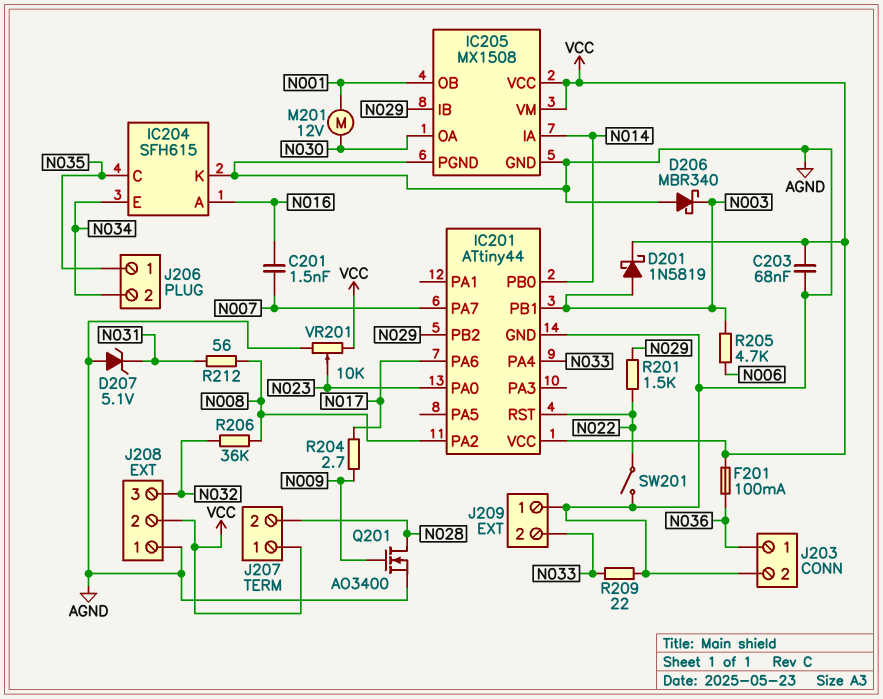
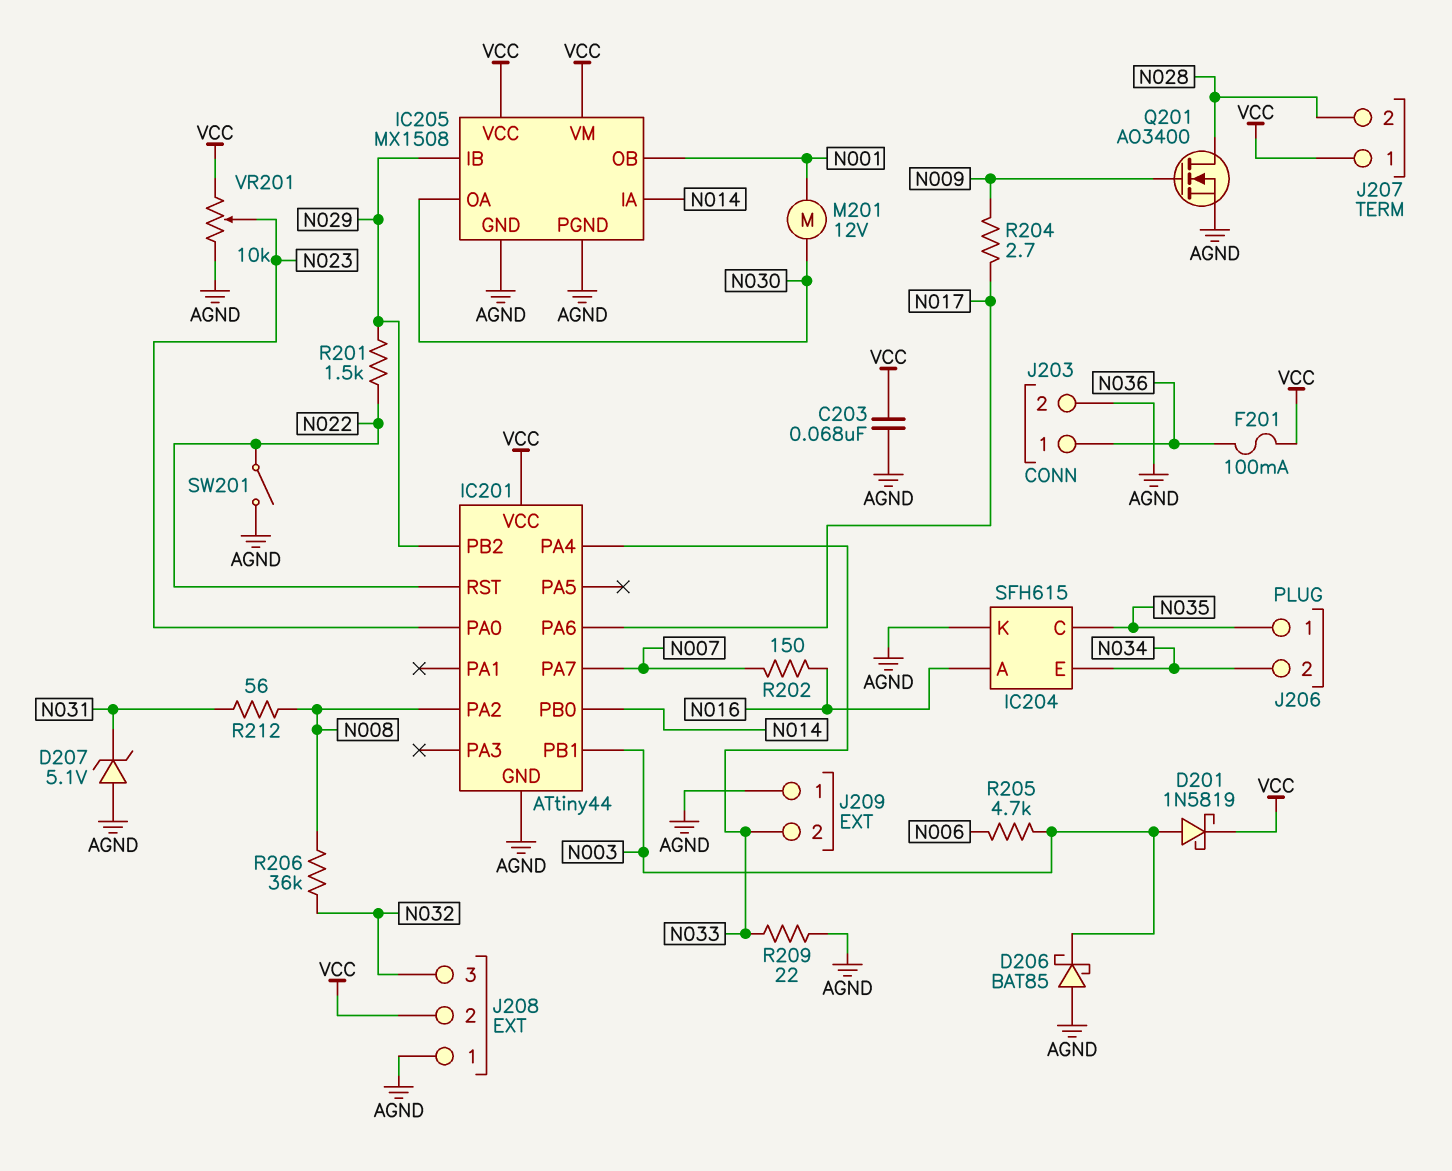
C201: 1.5nF (N007, N016) -> none
D206: schottky MBR340 (A AGND, K N003) -> schottky BAT85 (A AGND, K N003)
R202: none -> 150 (N007, N016)

